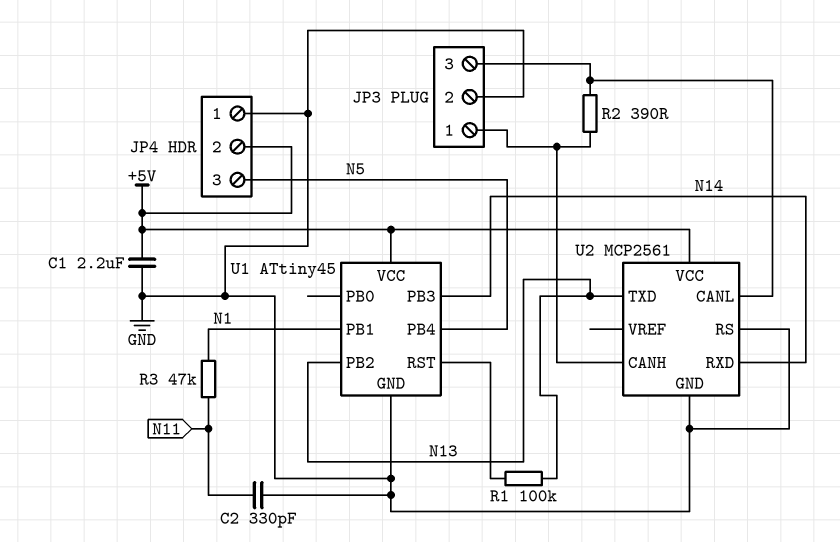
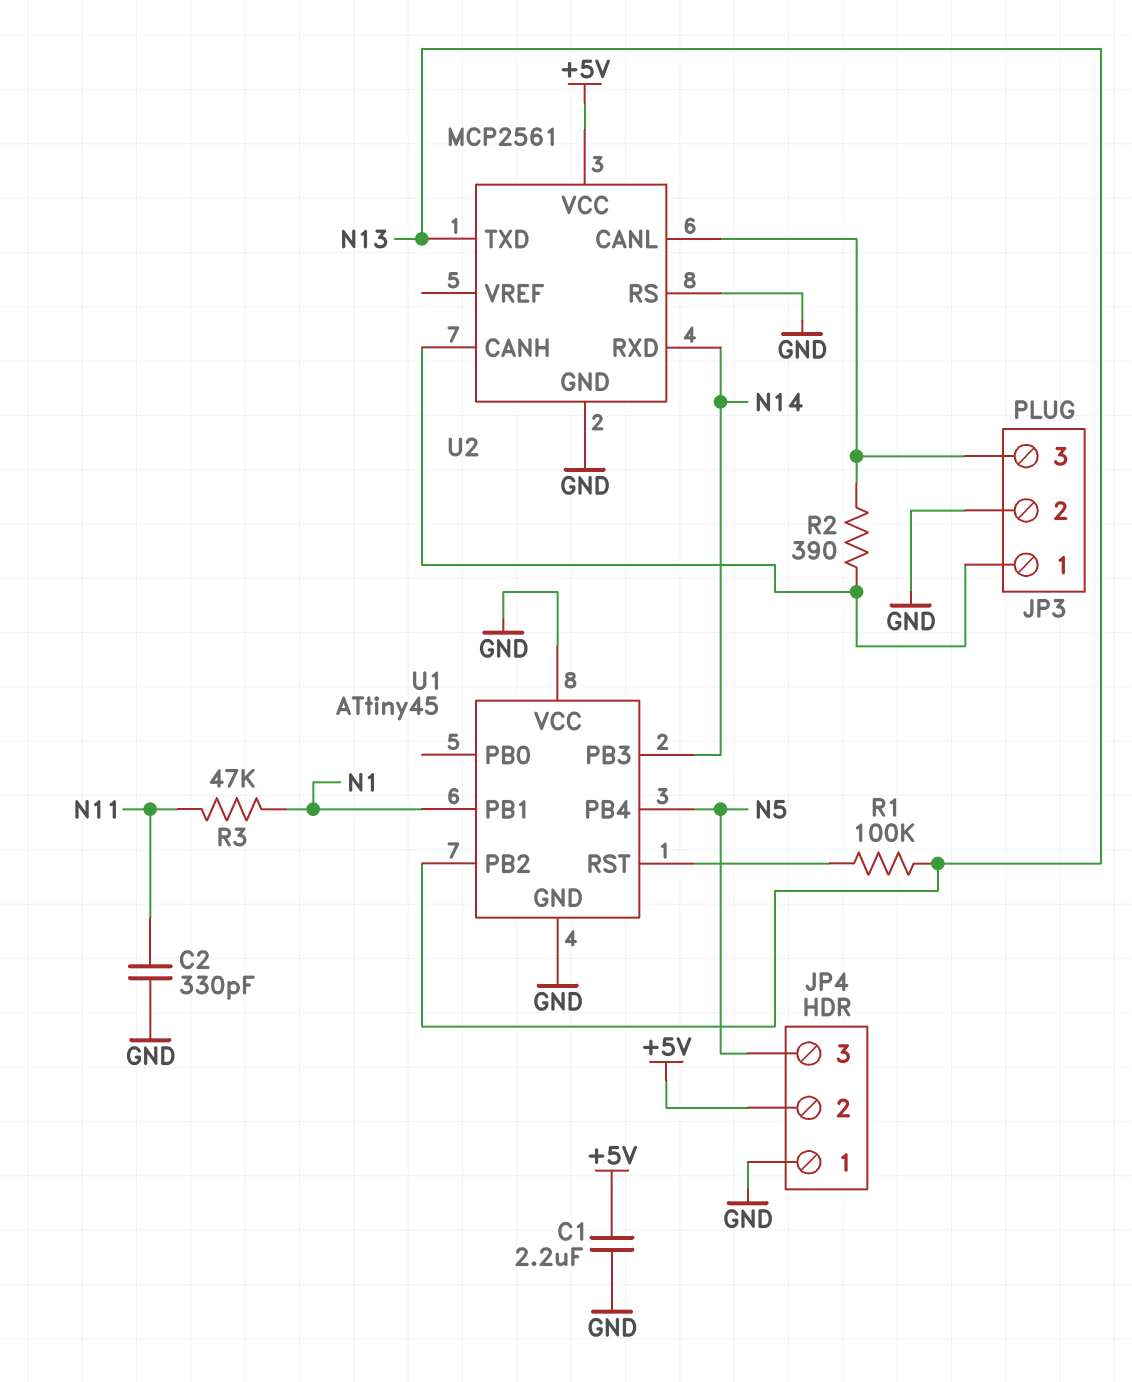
U1 pin VCC: +5V -> GND

